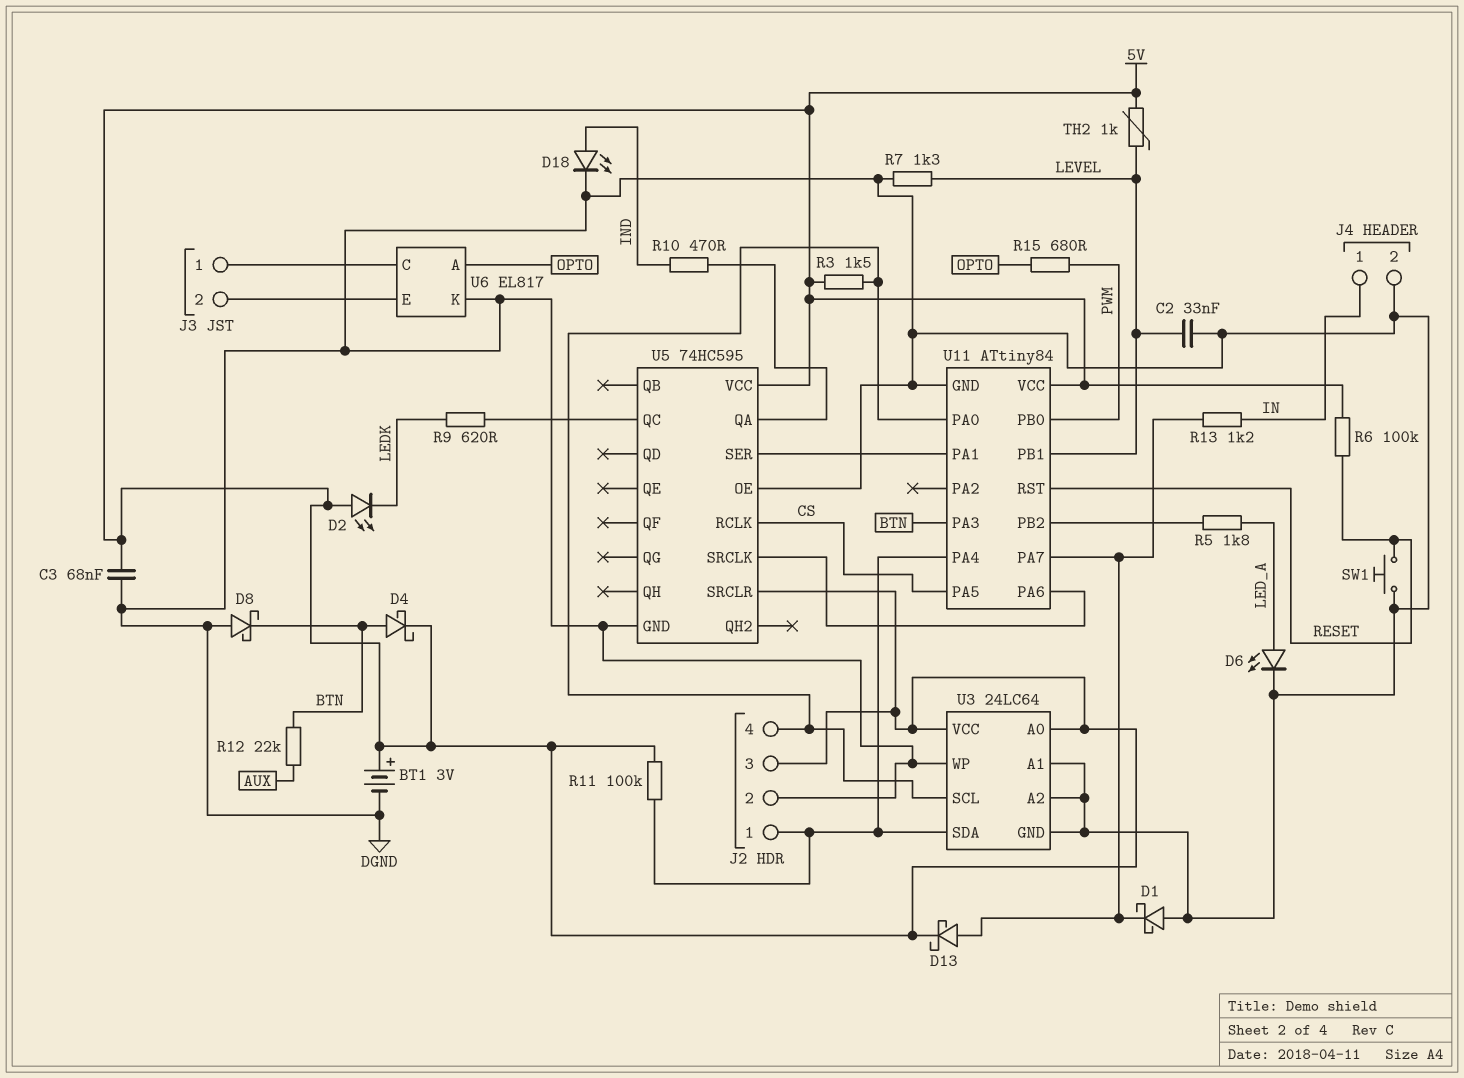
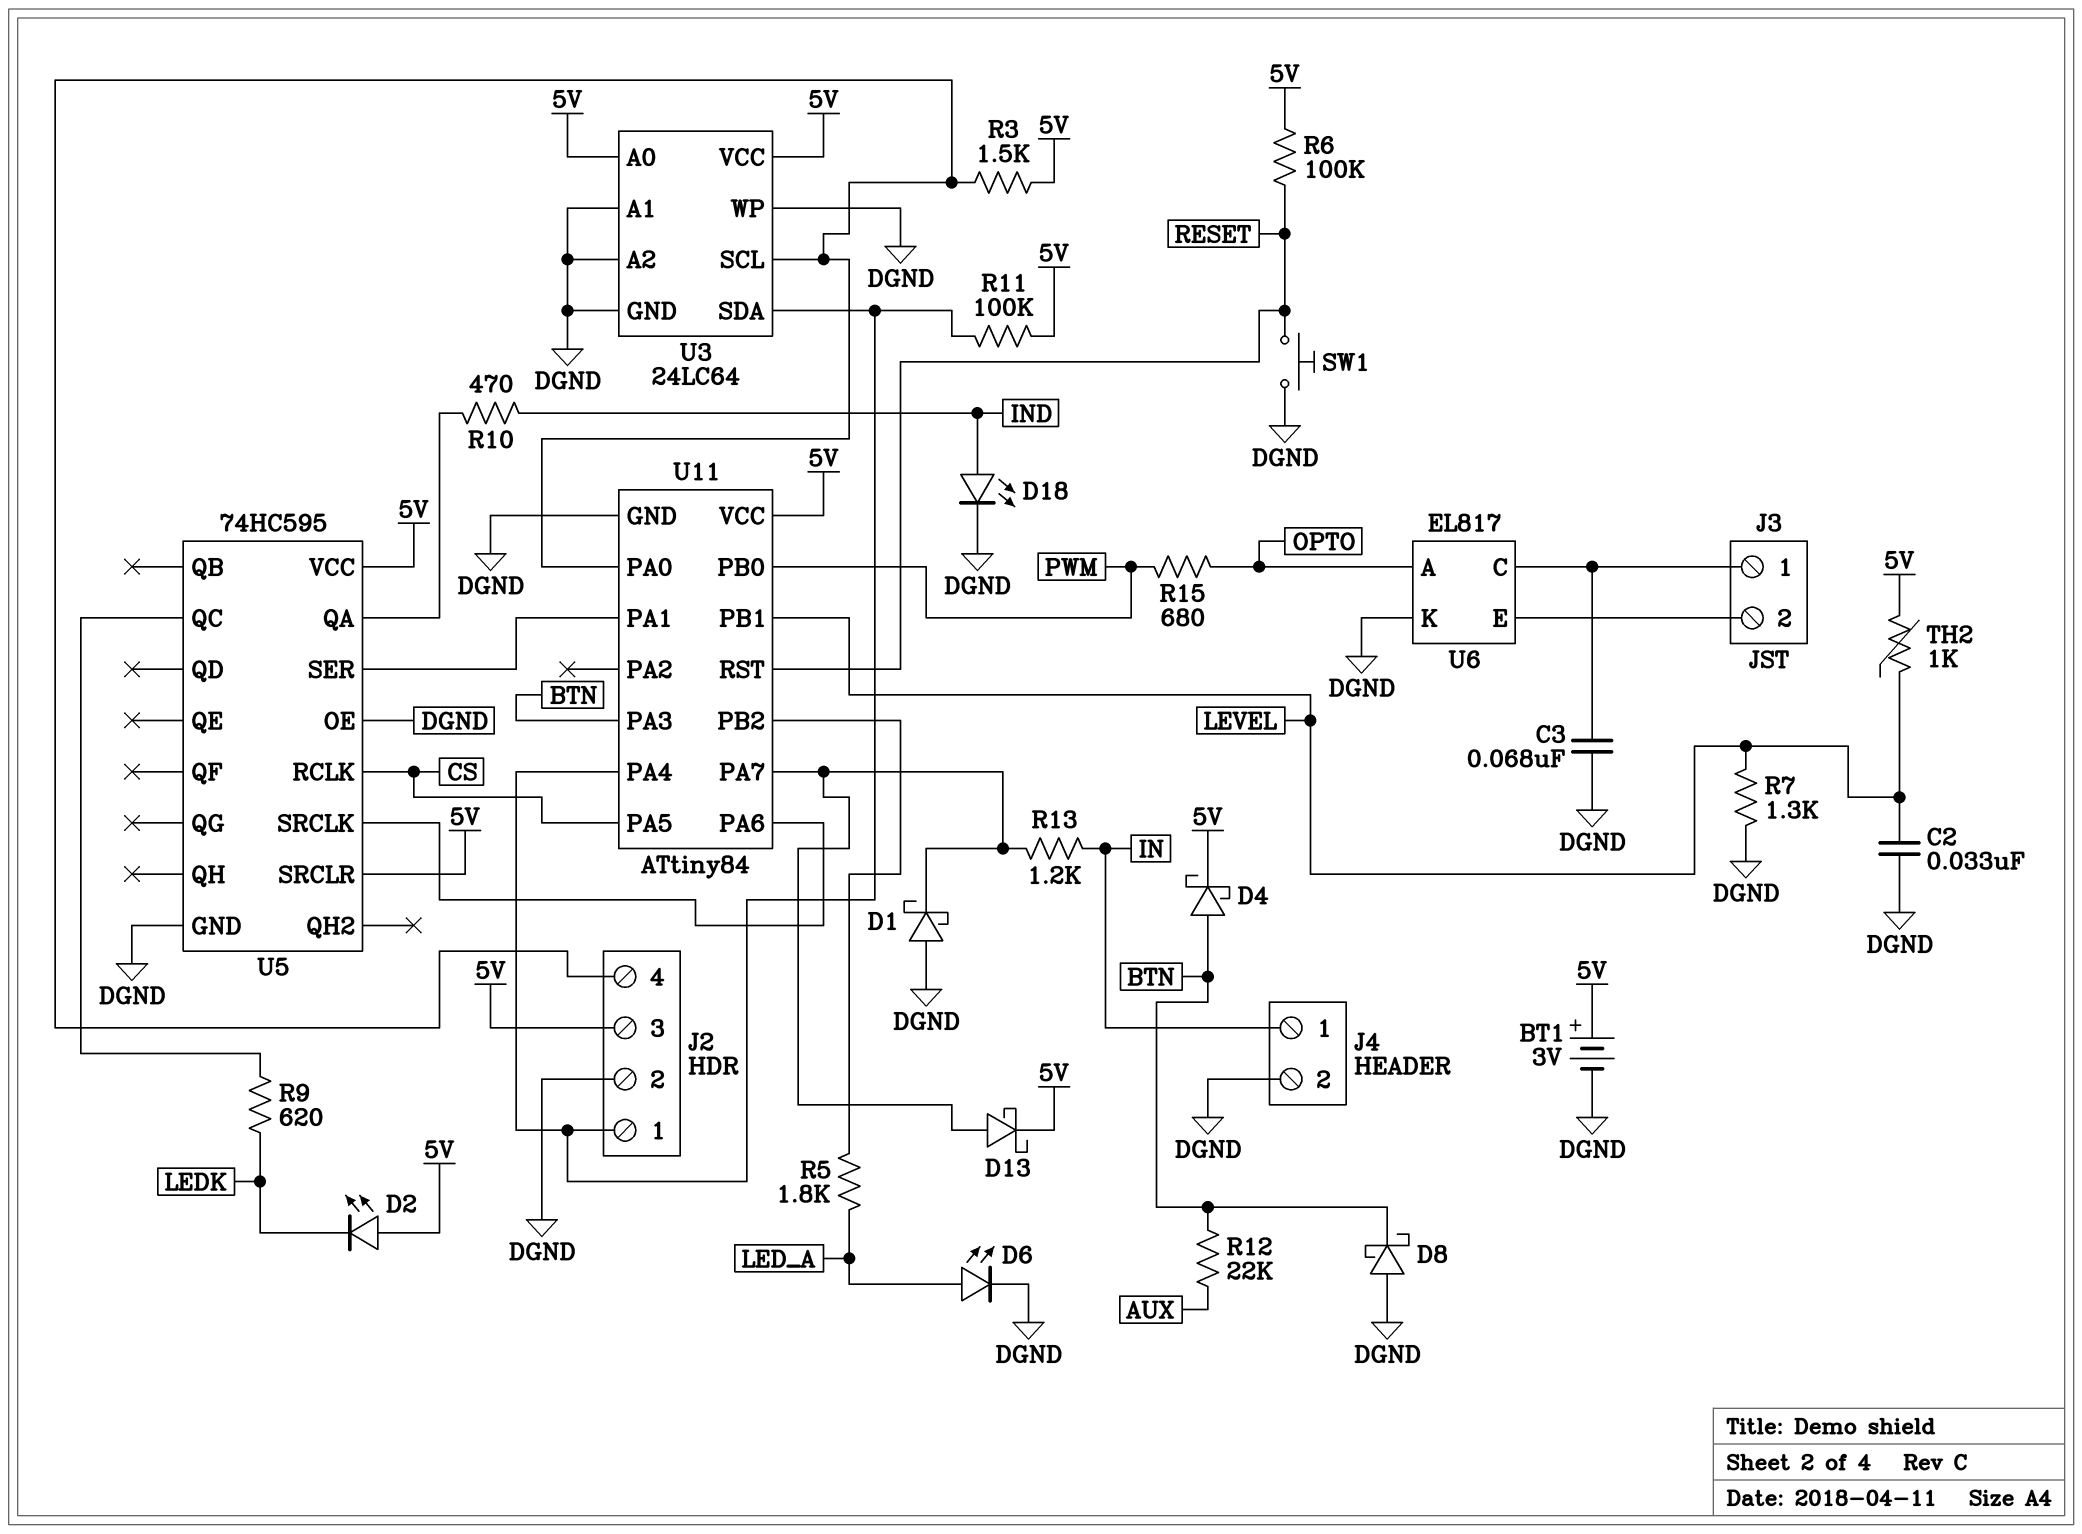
C3: 68nF (5V, DGND) -> 68nF (DGND, J3/1)

